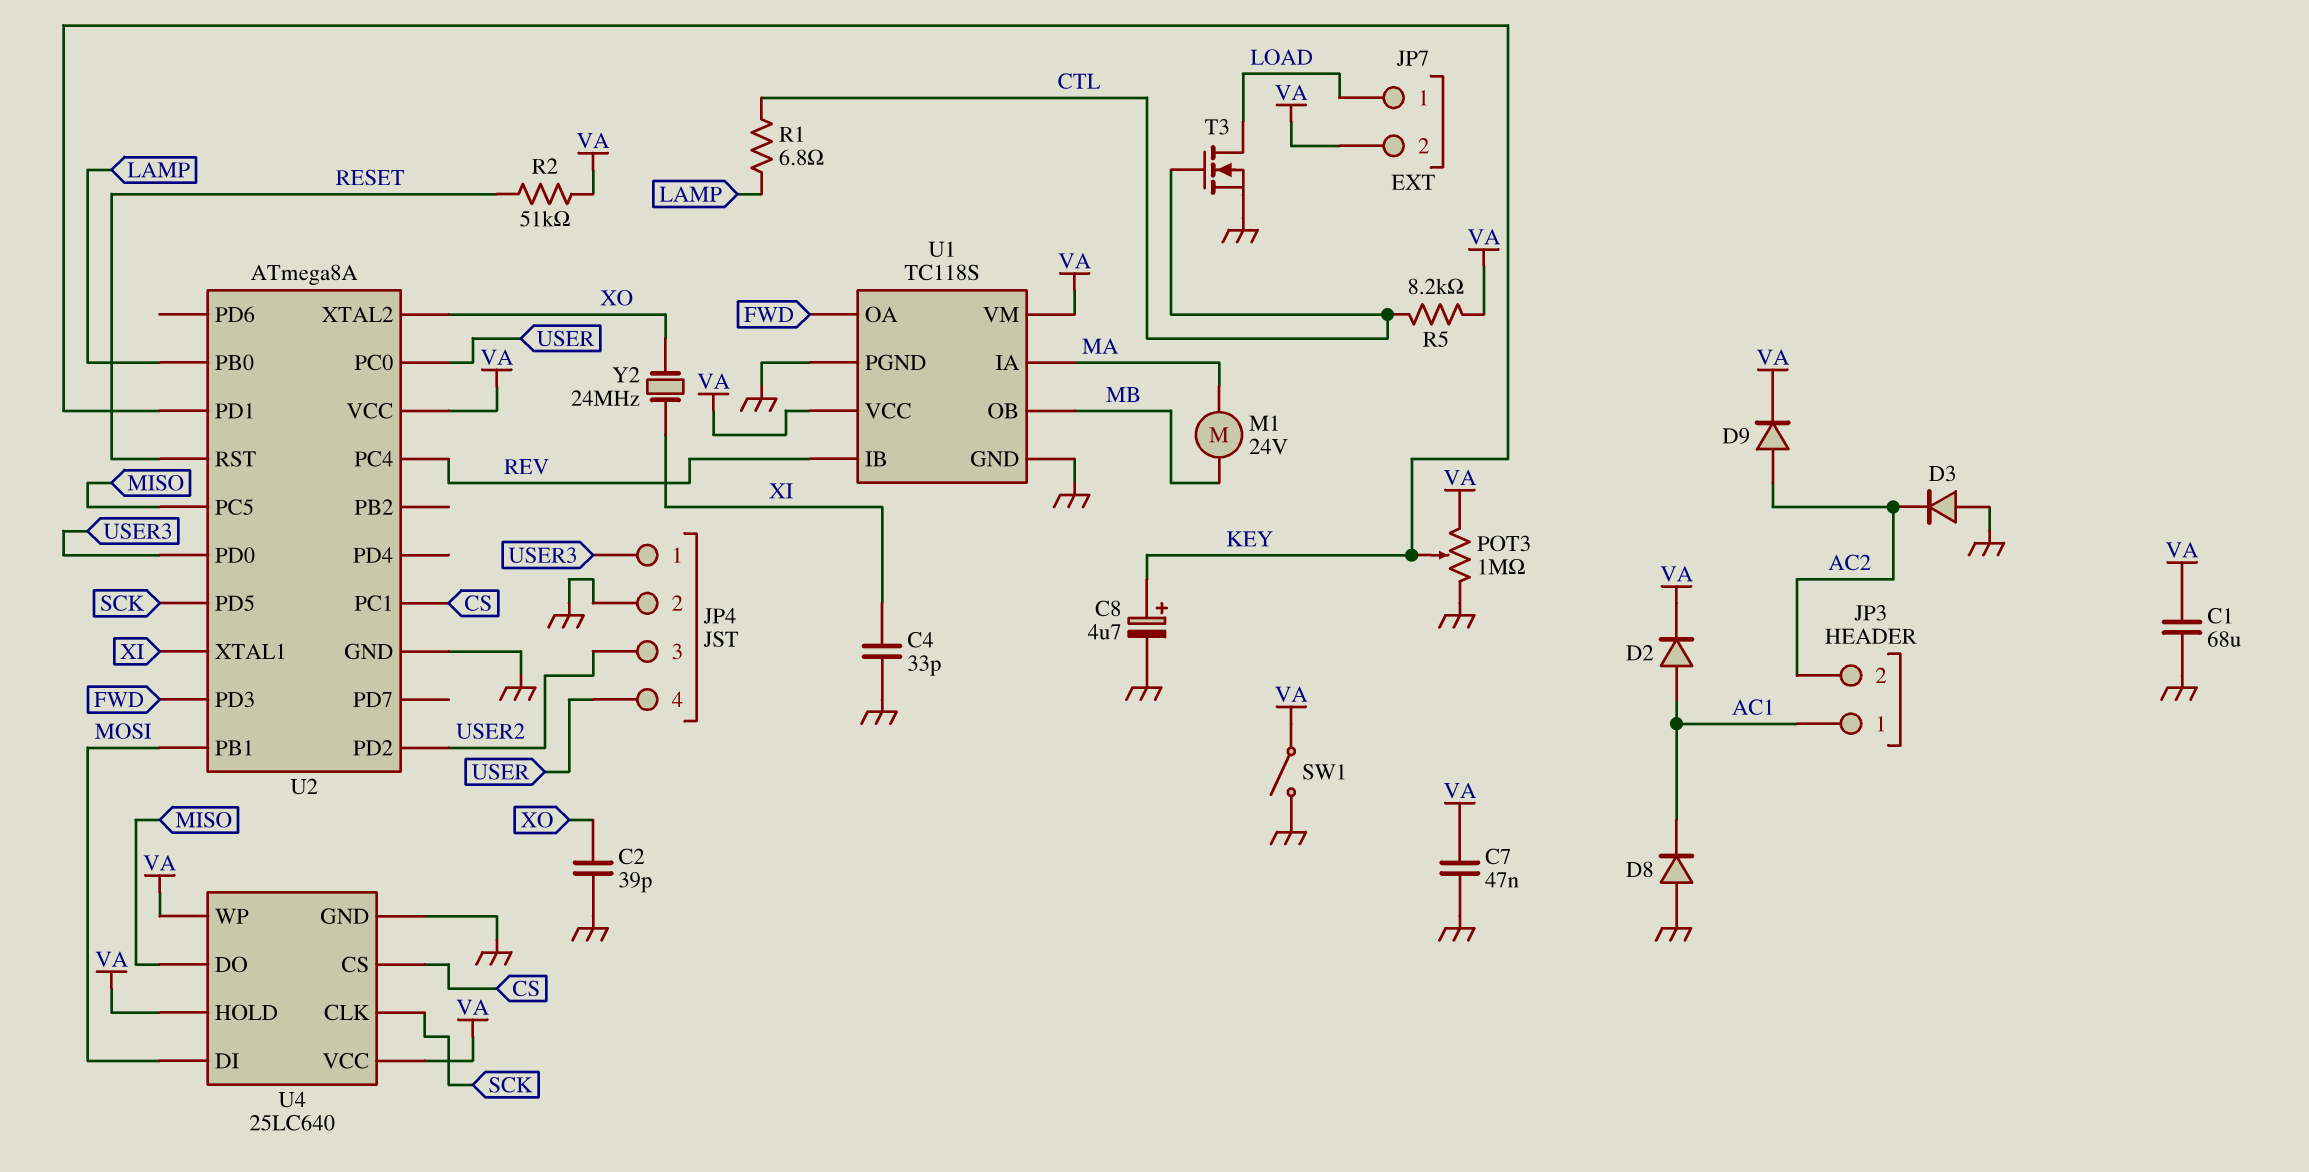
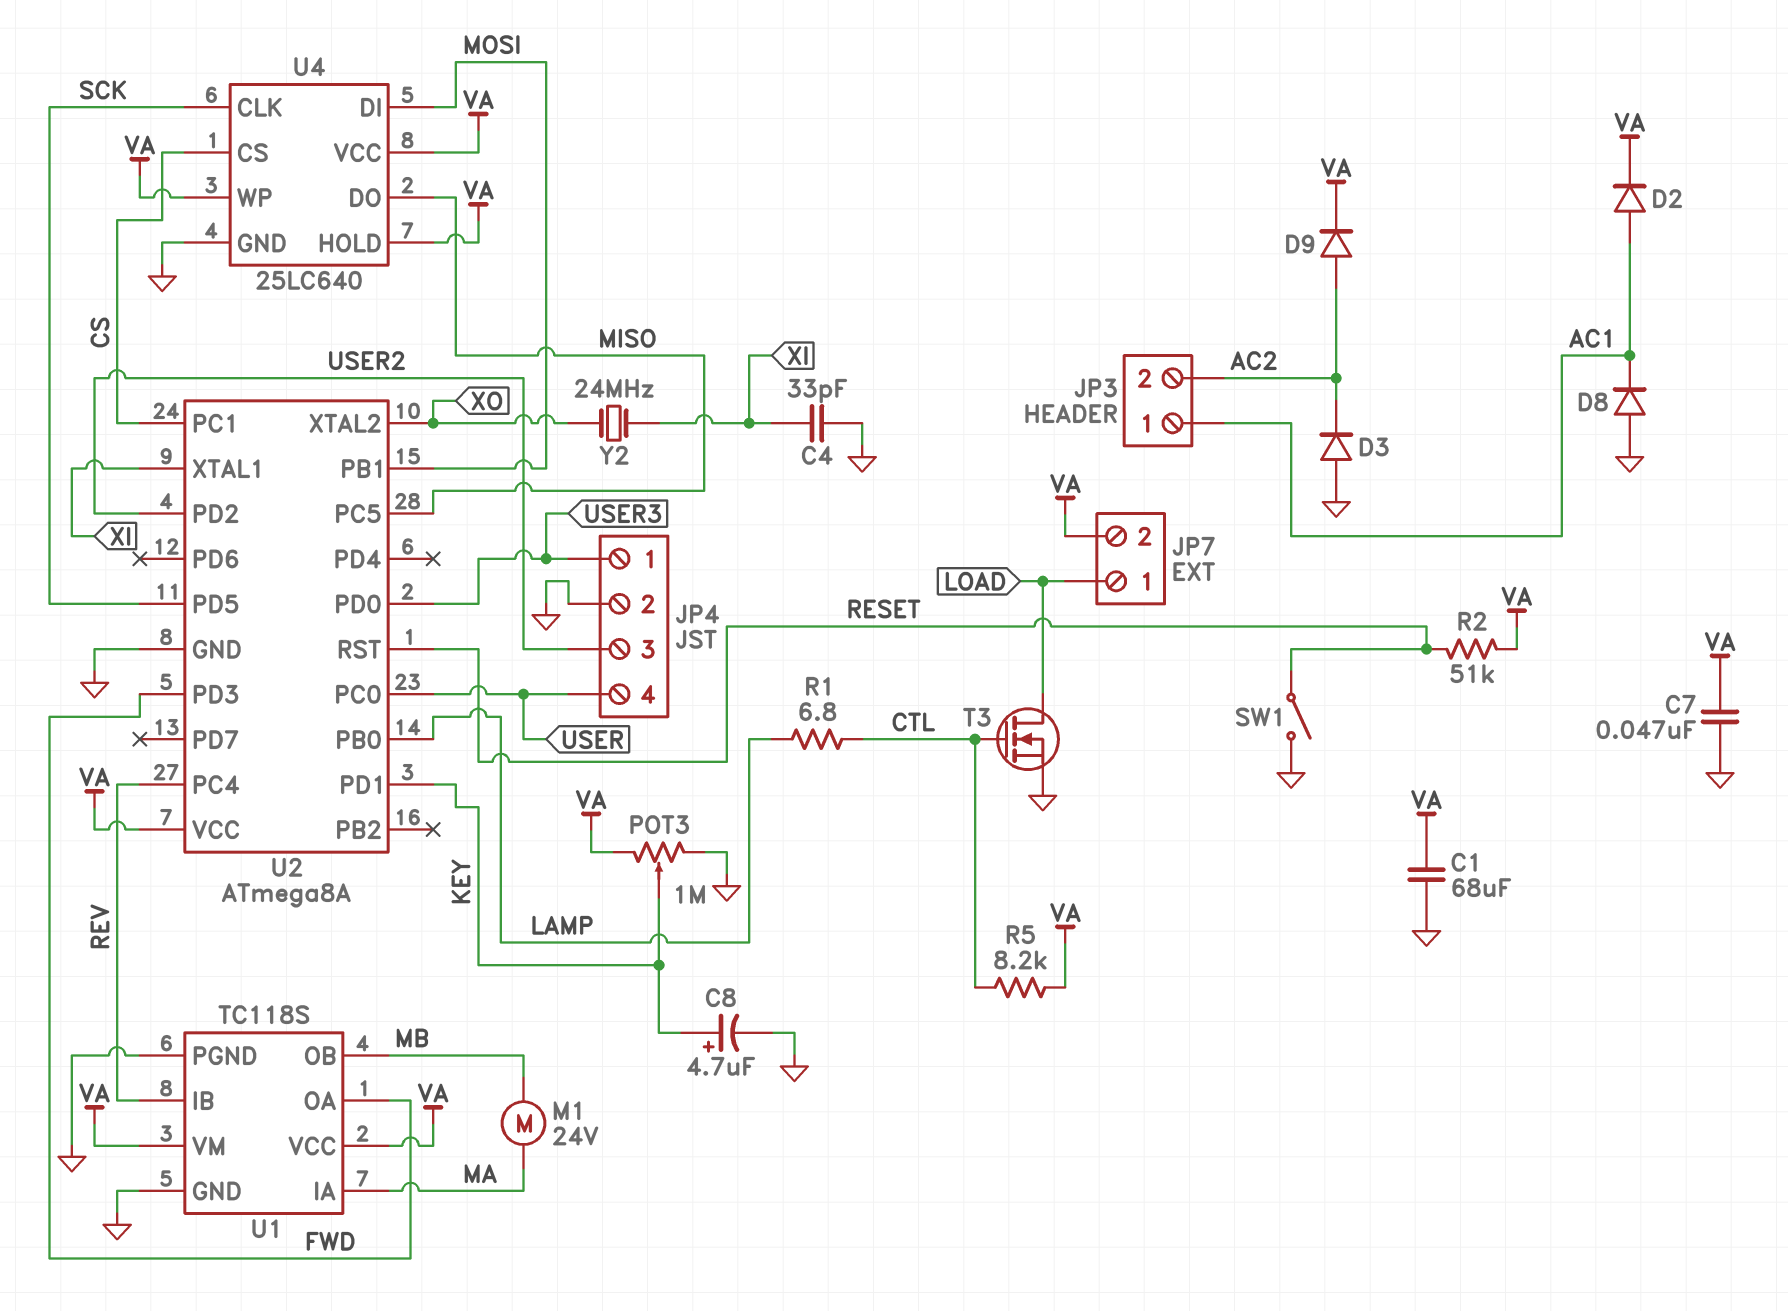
C2: 39pF (GND, XO) -> none
SW1: switch (GND, VA) -> switch (GND, RESET)

